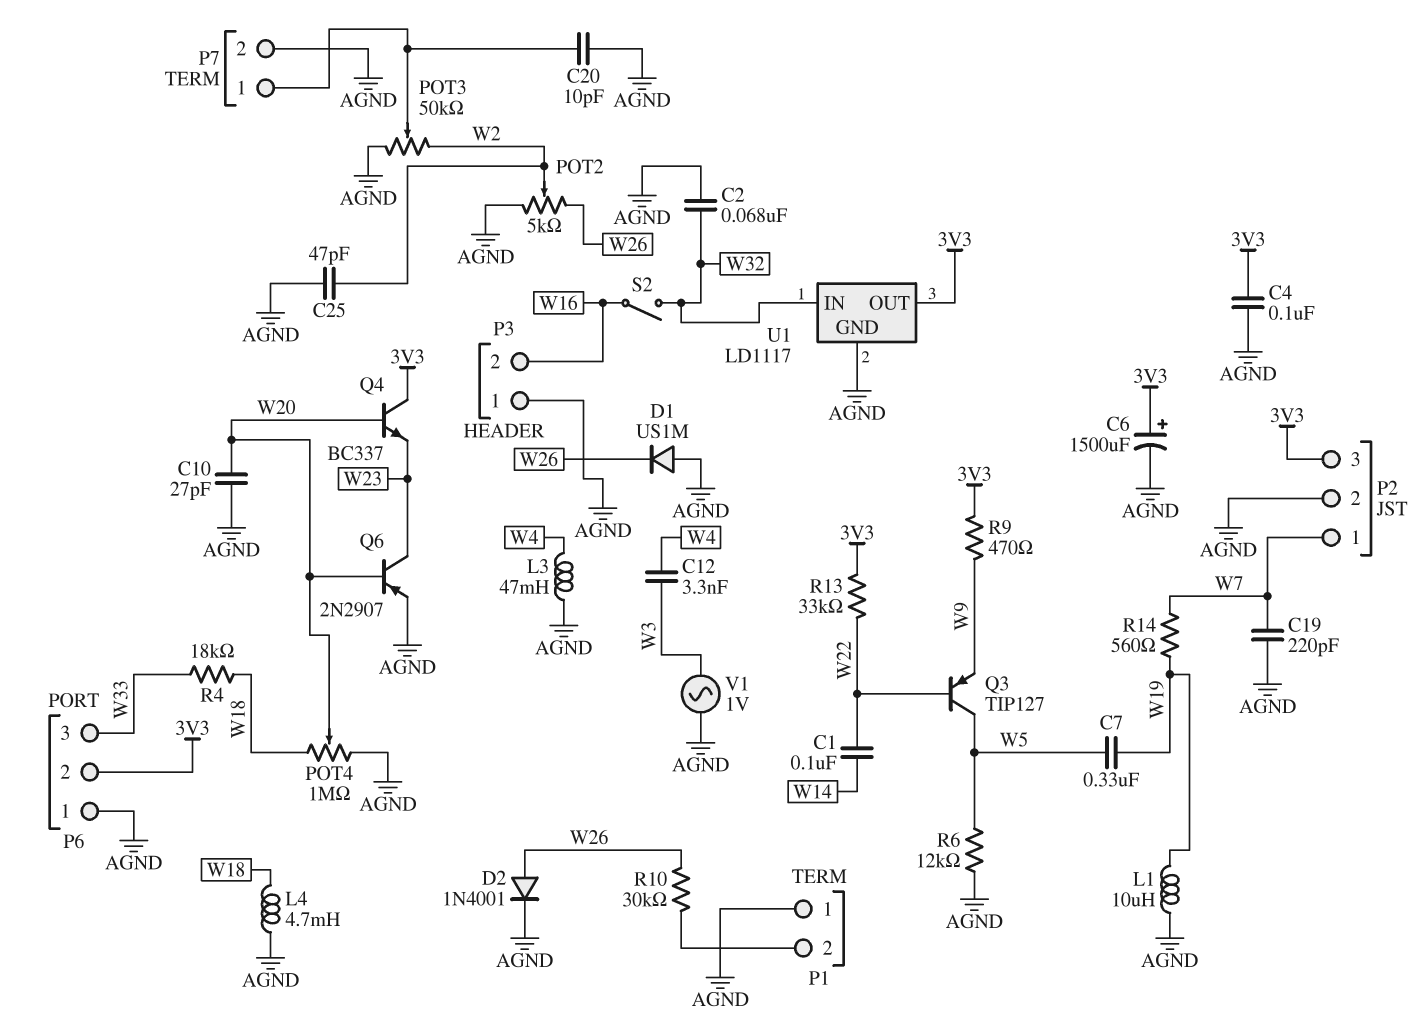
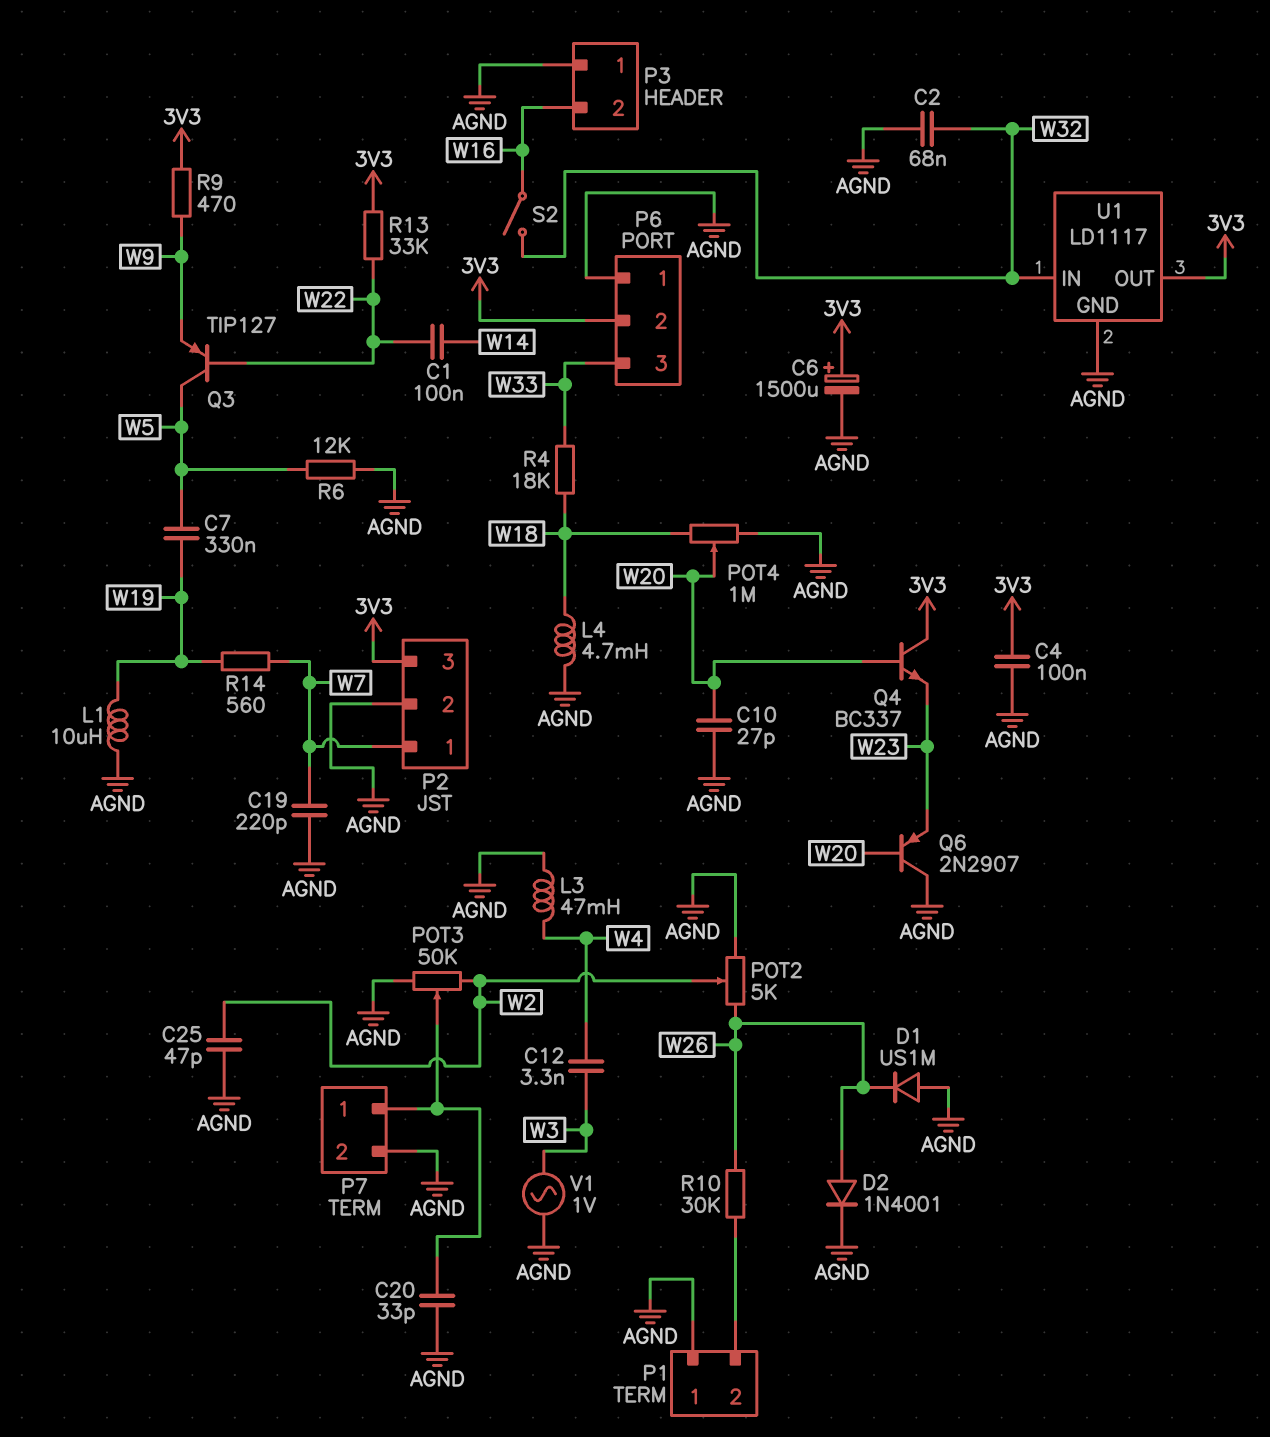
C20: 10pF (AGND, P7/1) -> 33pF (AGND, P7/1)
Q6: PNP 2N2907 (B W20, C W23, E AGND) -> PNP 2N2907 (B W20, C AGND, E W23)

